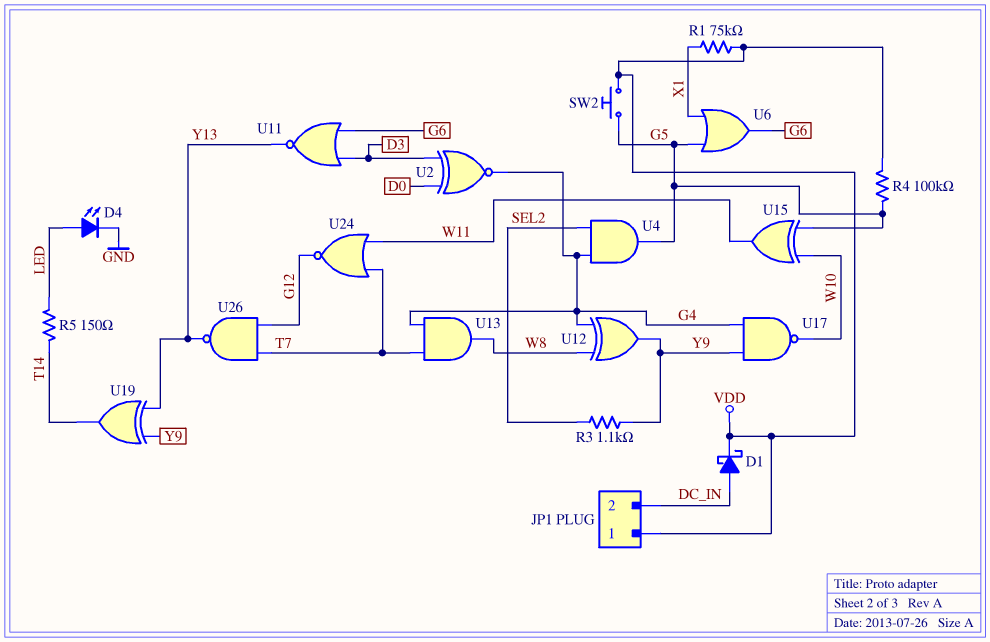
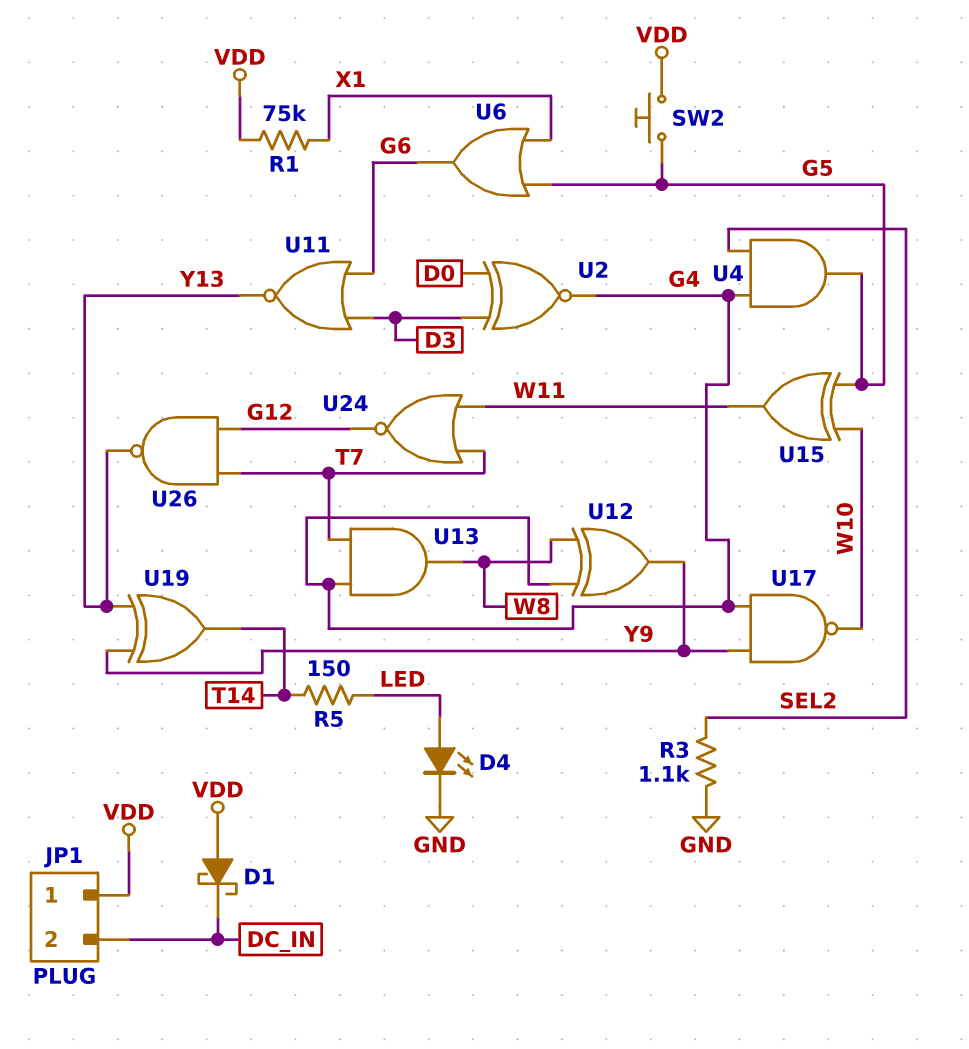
D1: schottky (A DC_IN, K VDD) -> schottky (A VDD, K DC_IN)
R3: 1.1k (SEL2, Y9) -> 1.1k (GND, SEL2)
R4: 100k (G5, VDD) -> none

